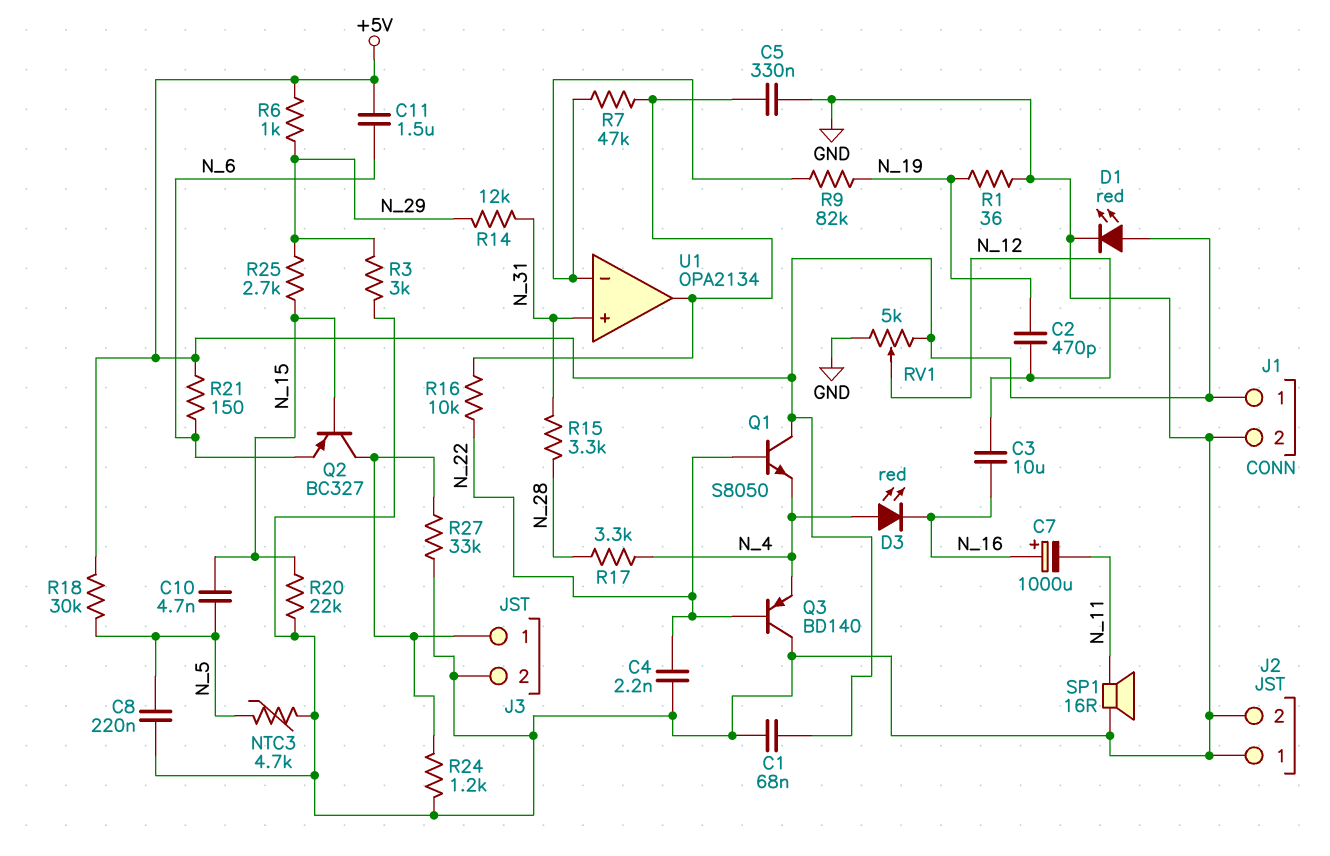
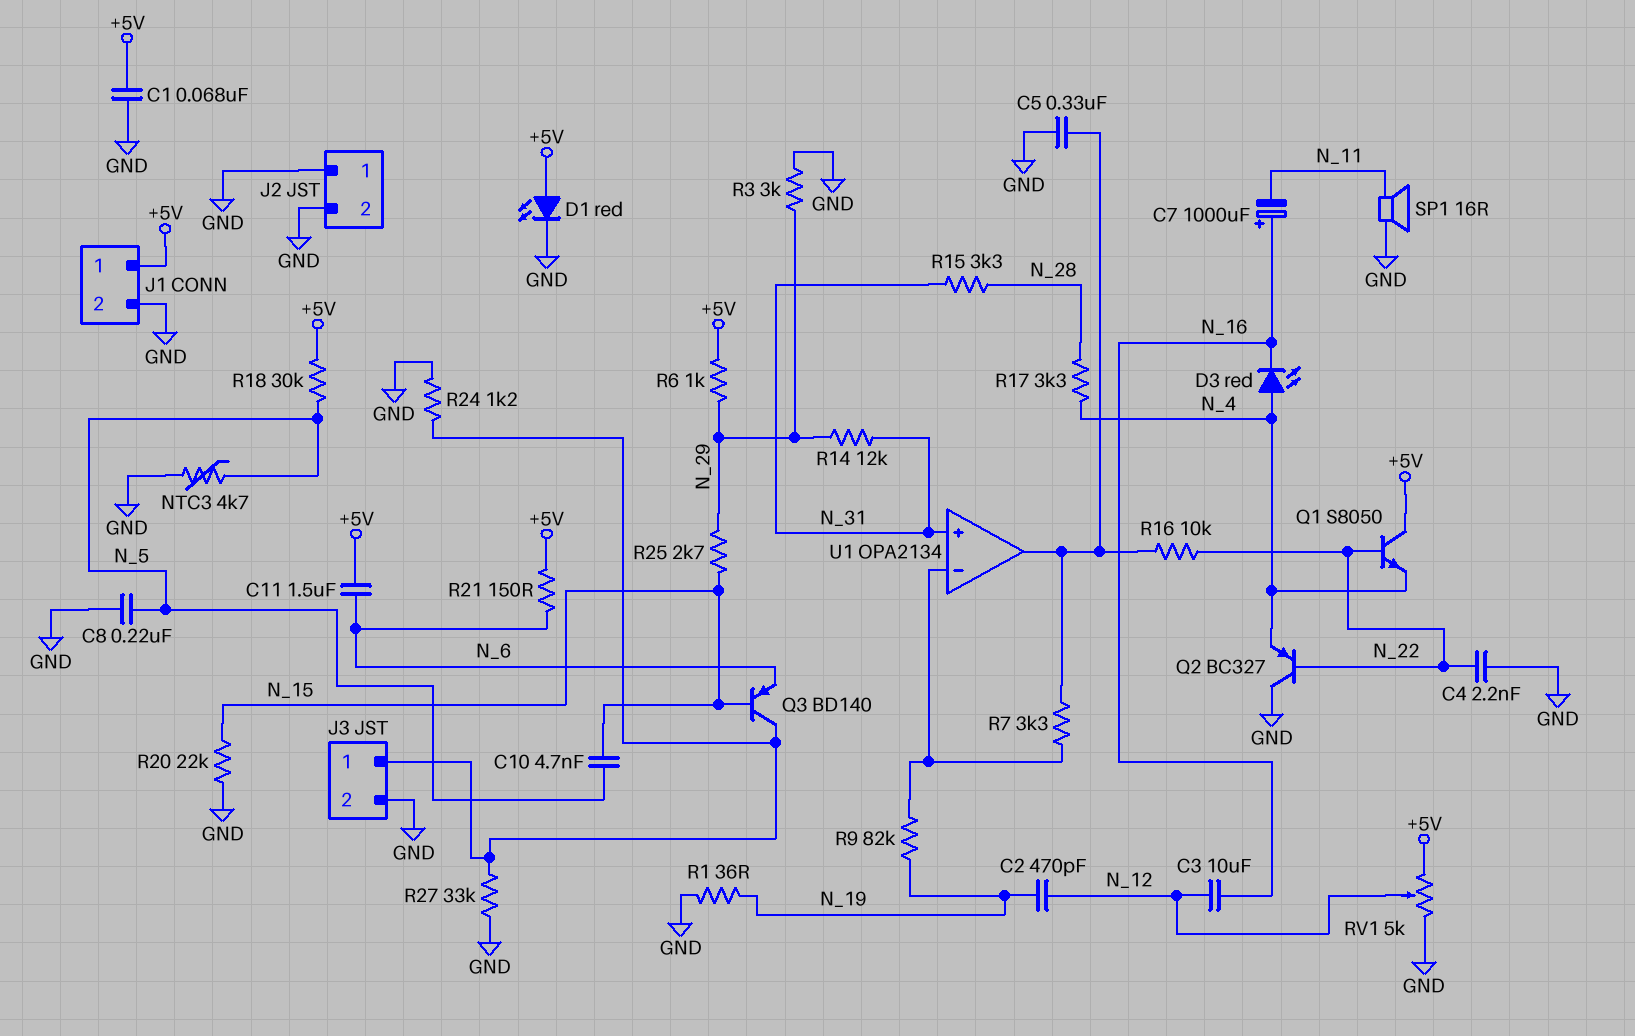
Q2: PNP BC327 (B N_15, C J3/1, E N_6) -> PNP BC327 (B N_22, C GND, E N_4)
Q3: PNP BD140 (B N_22, C GND, E N_4) -> PNP BD140 (B N_15, C J3/1, E N_6)
R7: 47k (U1/in-, U1/out) -> 3.3k (U1/in-, U1/out)

